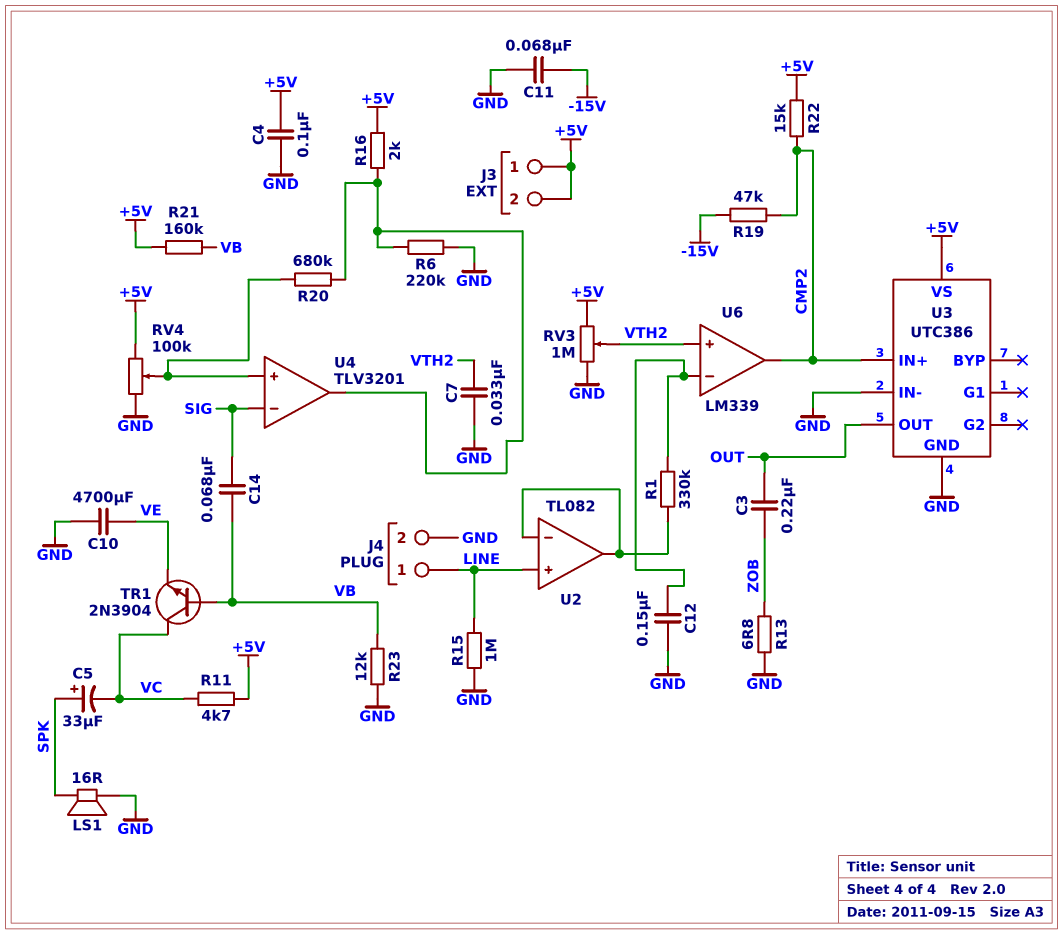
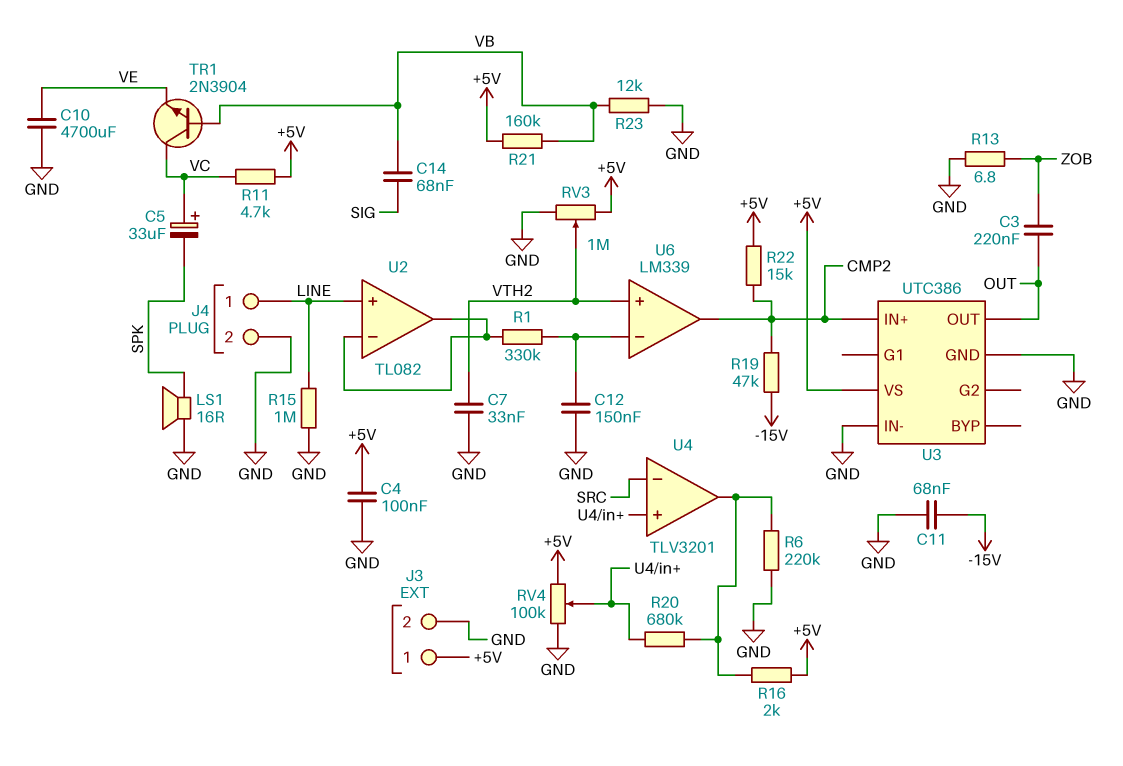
C5: 33uF (plus SPK, minus VC) -> 33uF (plus VC, minus SPK)
J3 pin 2: +5V -> GND
U4 pin in-: SIG -> SRC

